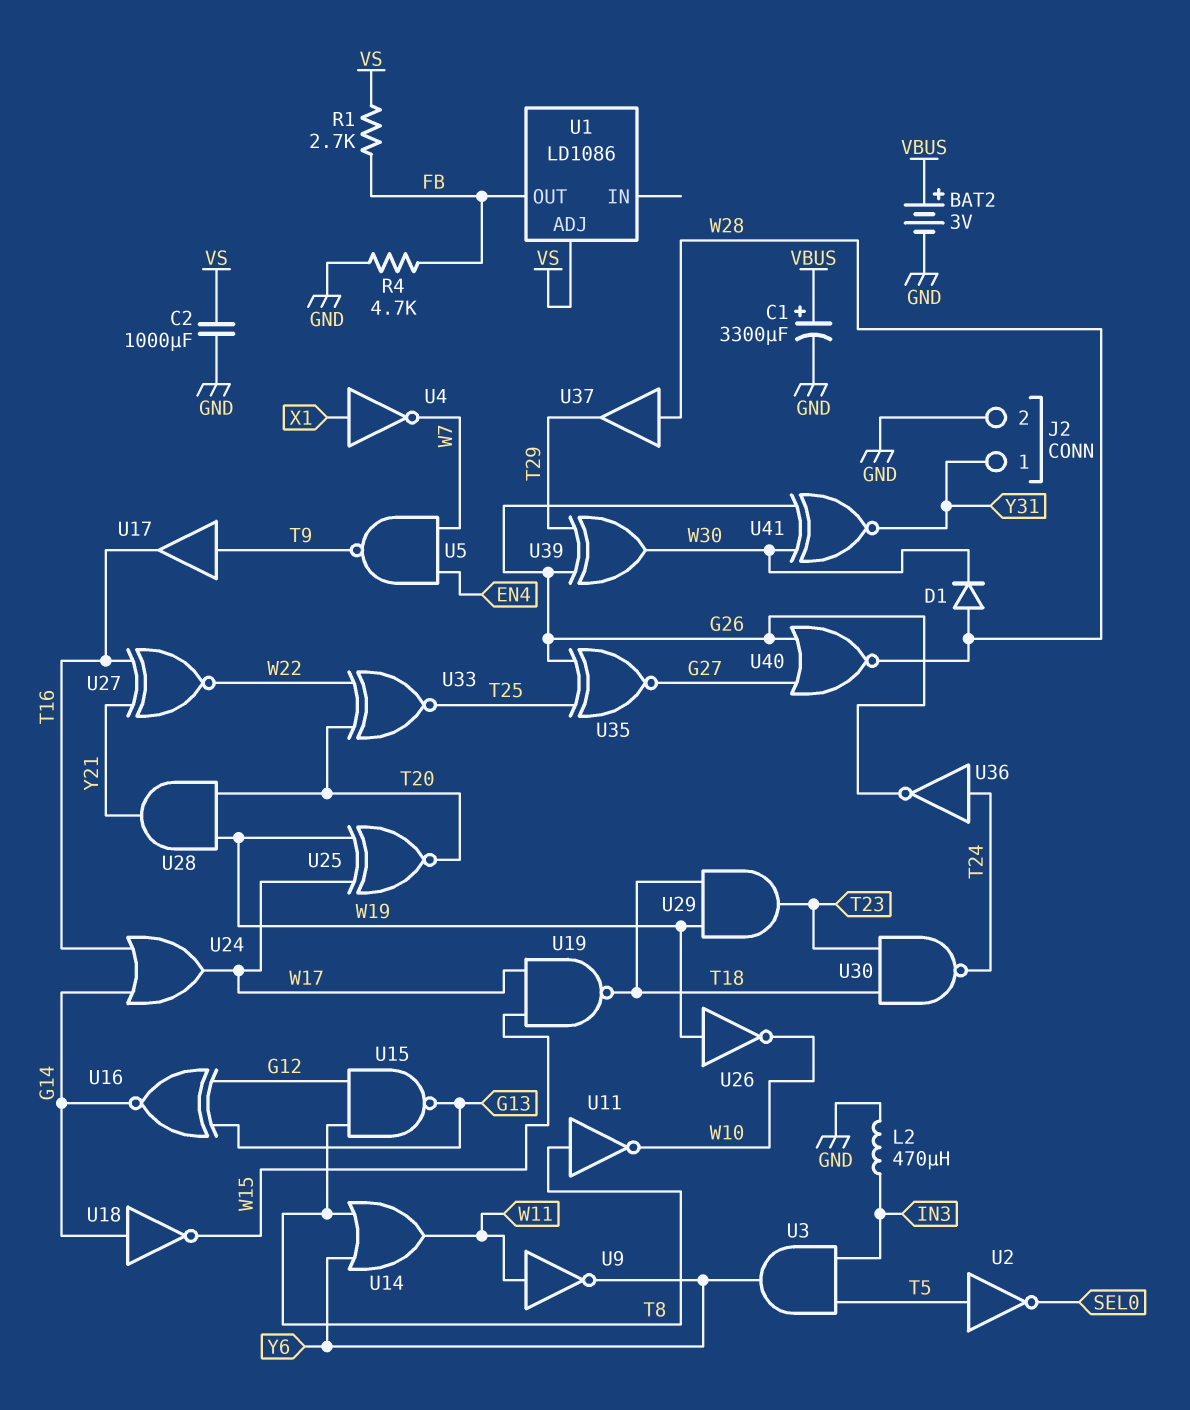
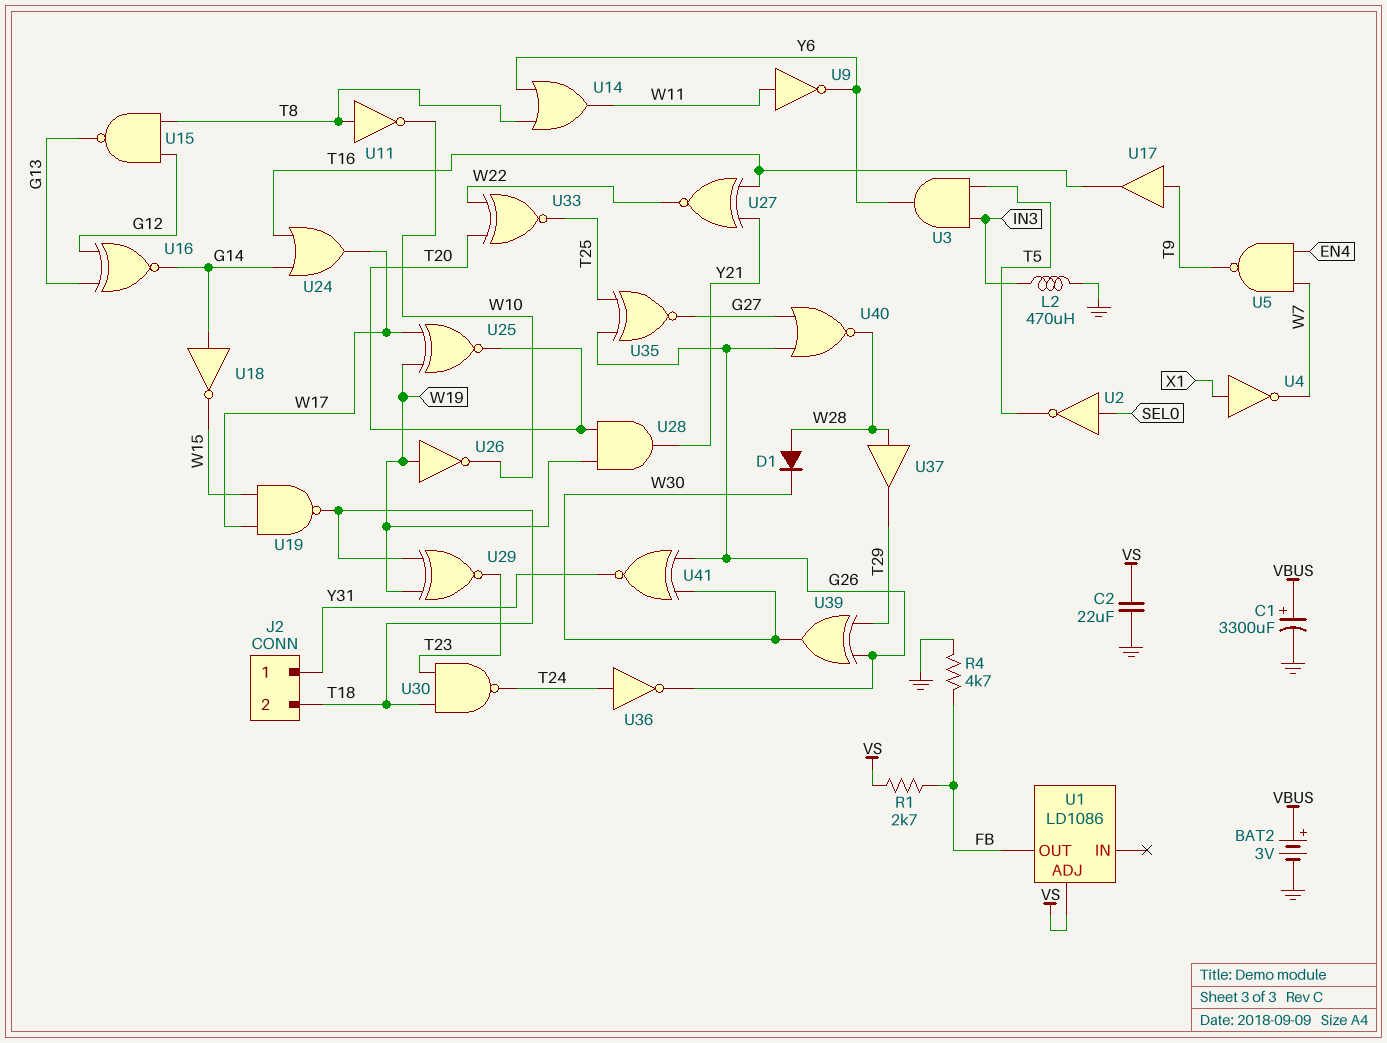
C2: 1000uF (GND, VS) -> 22uF (GND, VS)
J2 pin 2: GND -> T18
U2: NOT (in T5, out SEL0) -> NOT (in SEL0, out T5)
U29: AND (in T18, in W19, out T23) -> XNOR (in T18, in W19, out T23)

